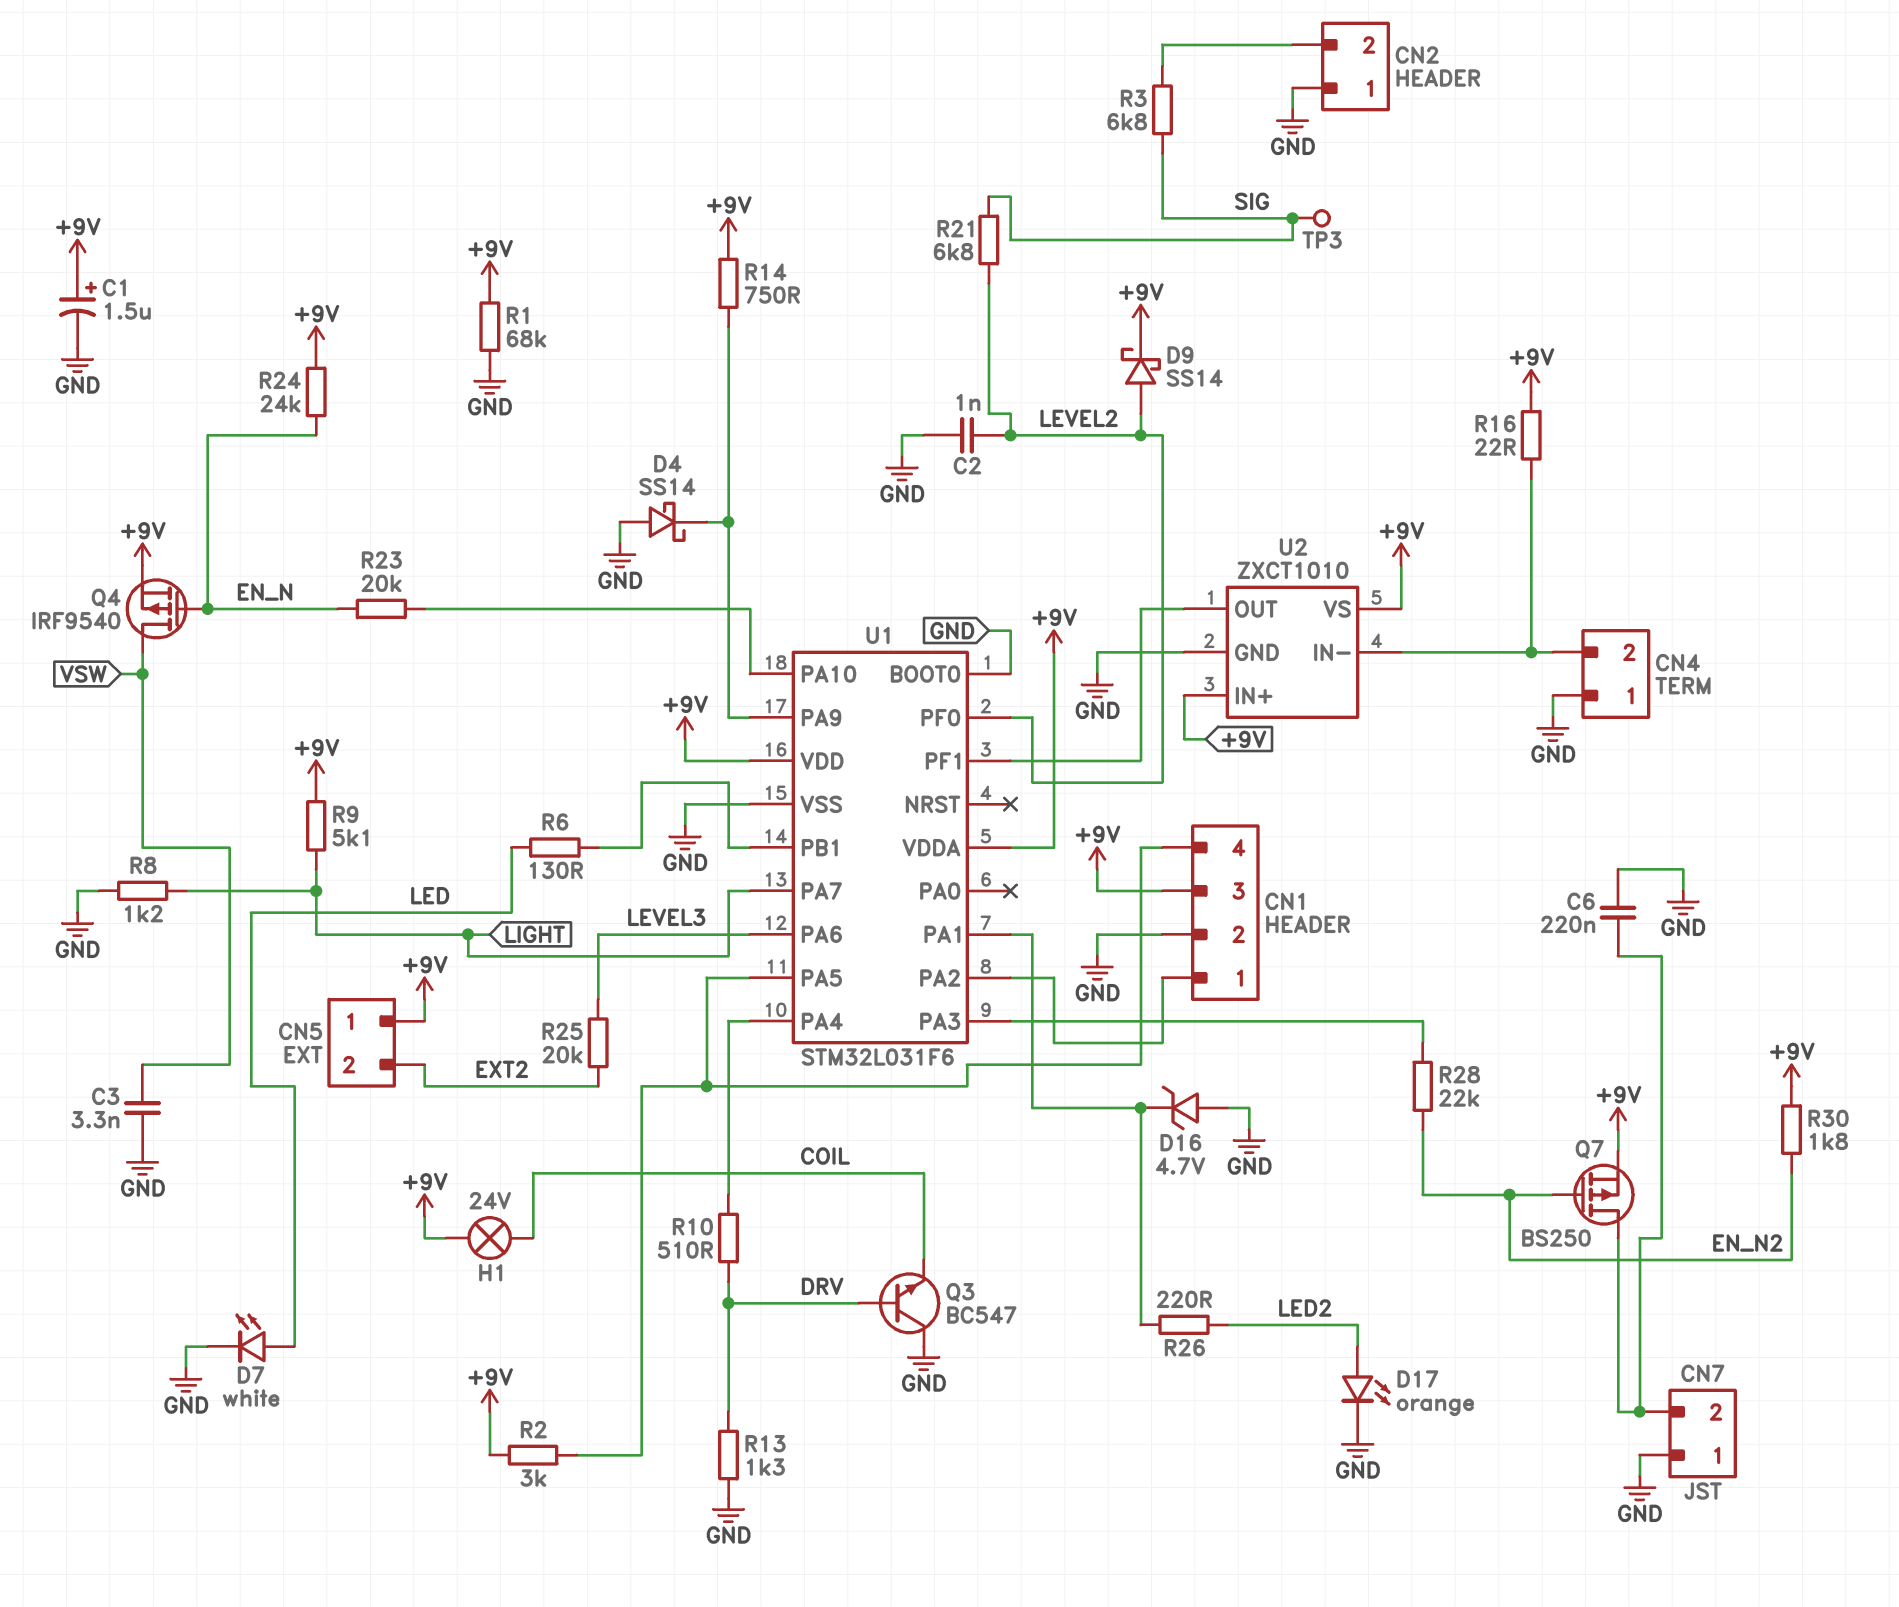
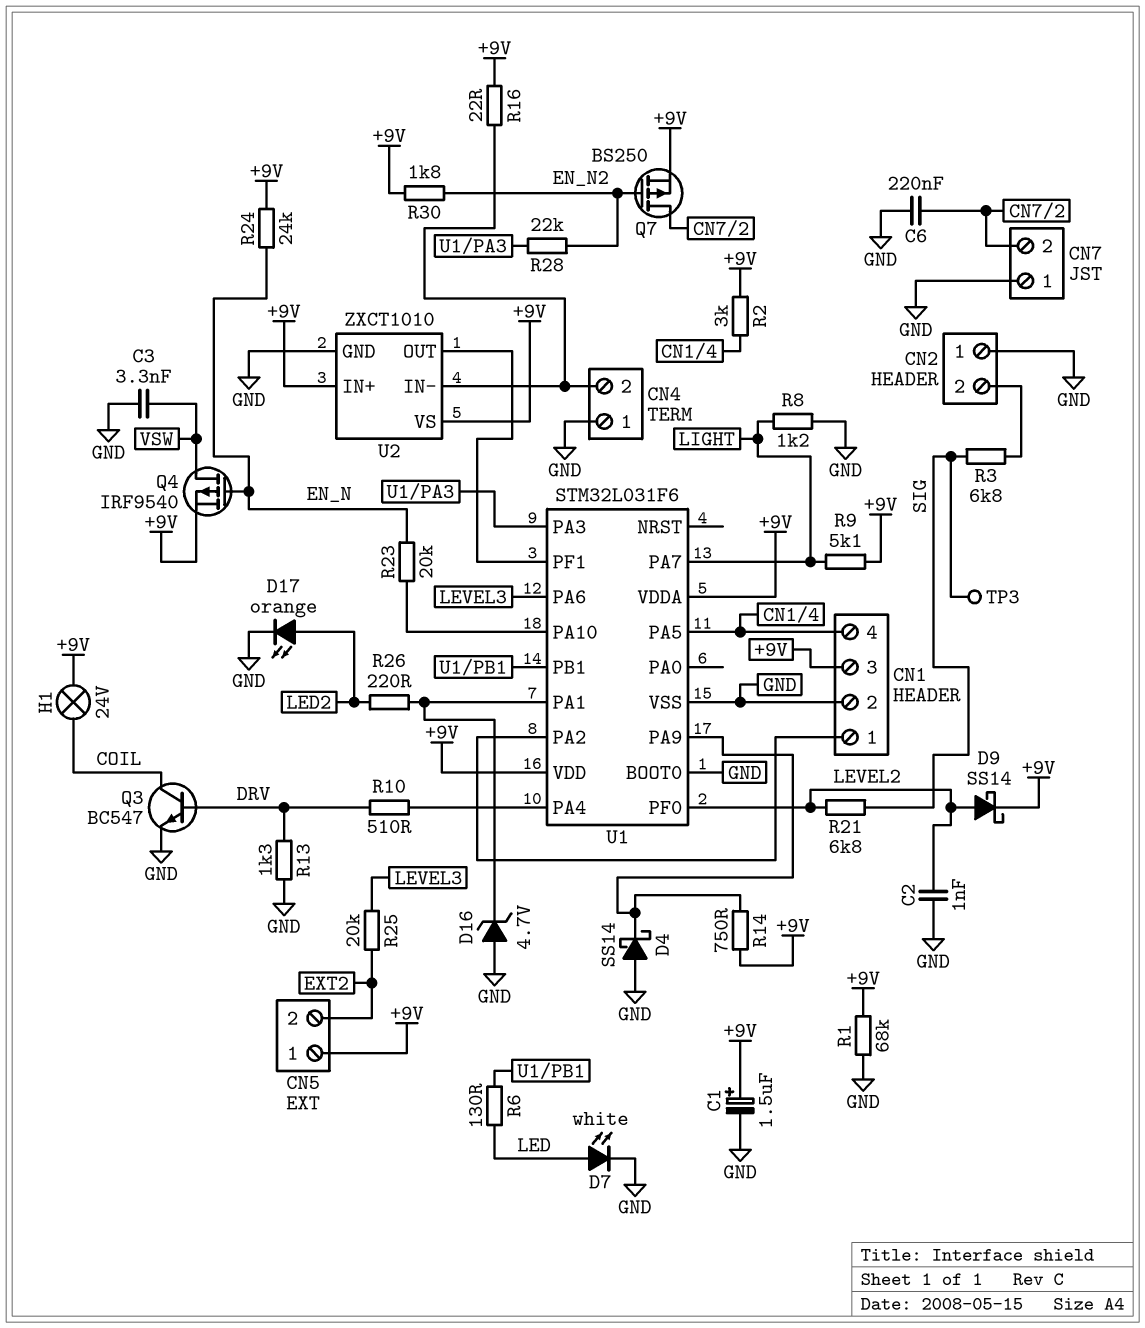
Q3: NPN BC547 (B DRV, C GND, E COIL) -> NPN BC547 (B DRV, C COIL, E GND)

